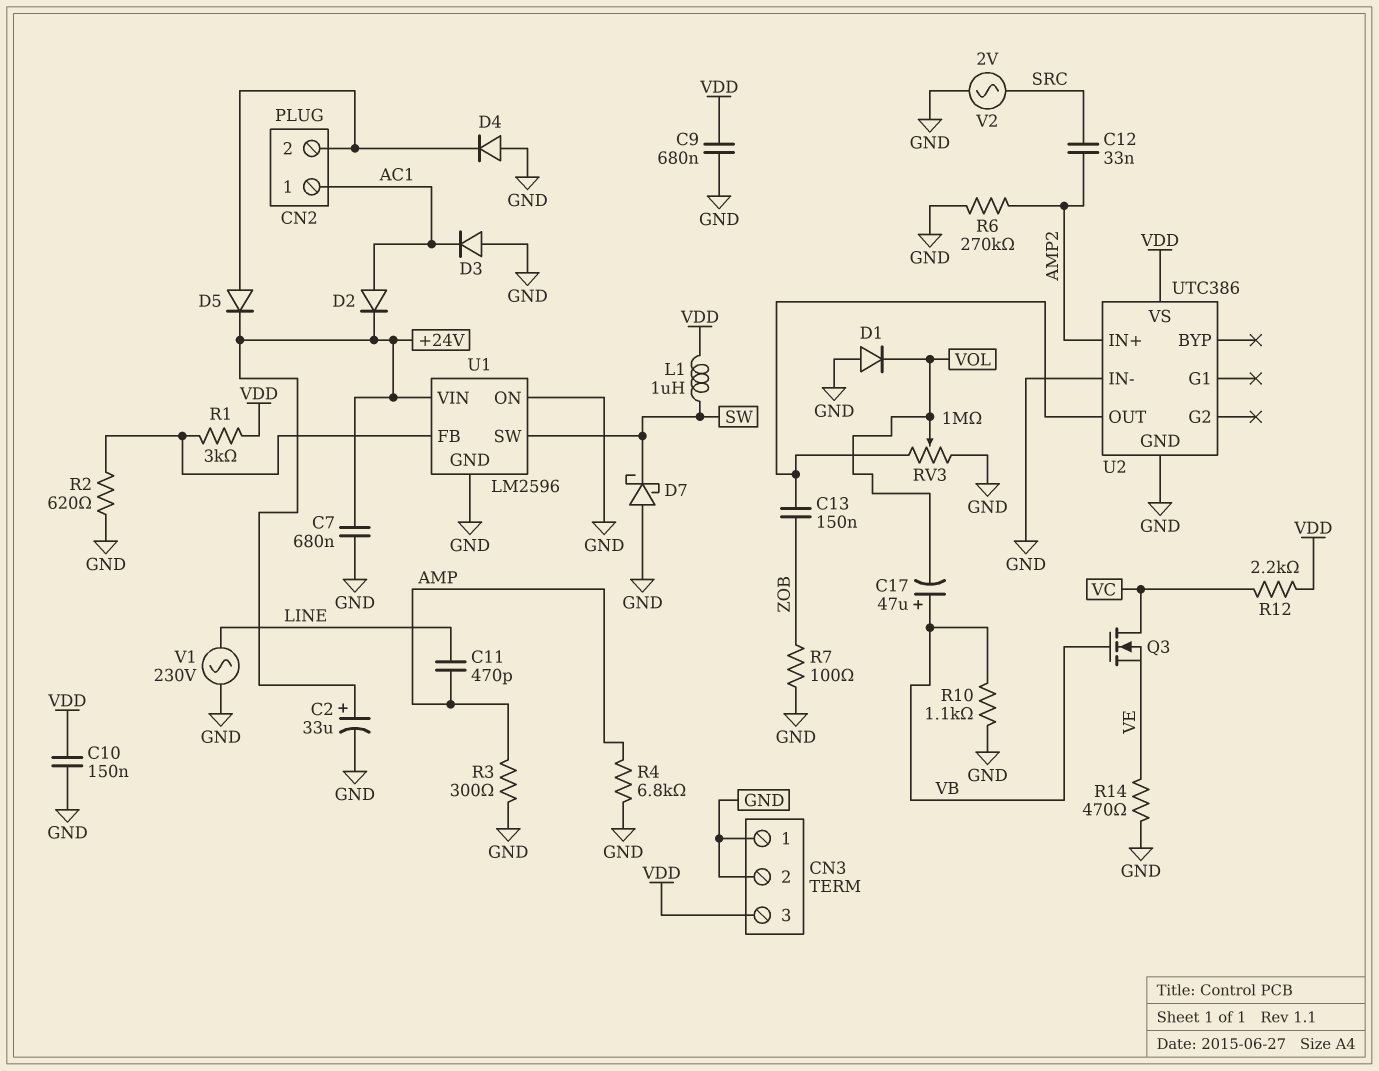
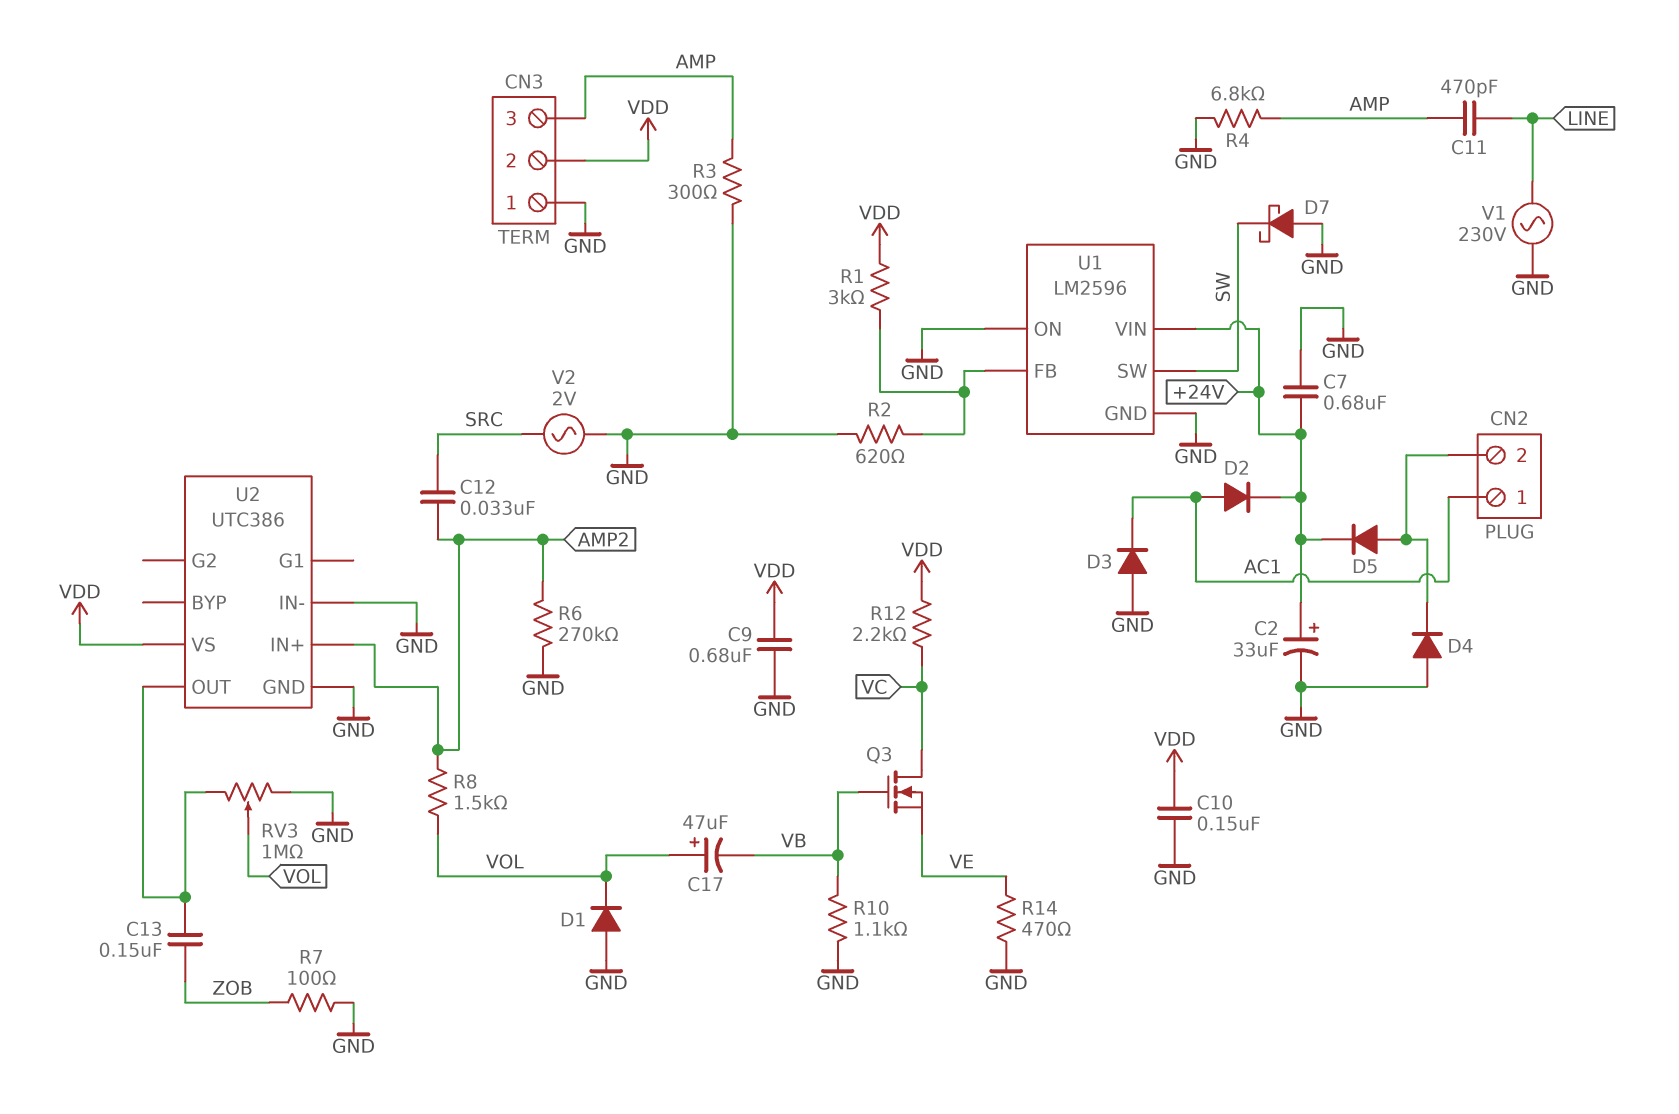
C17: 47uF (plus VB, minus VOL) -> 47uF (plus VOL, minus VB)
CN3 pin 2: GND -> VDD
CN3 pin 3: VDD -> AMP
L1: 1uH (SW, VDD) -> none
R8: none -> 1.5k (AMP2, VOL)

